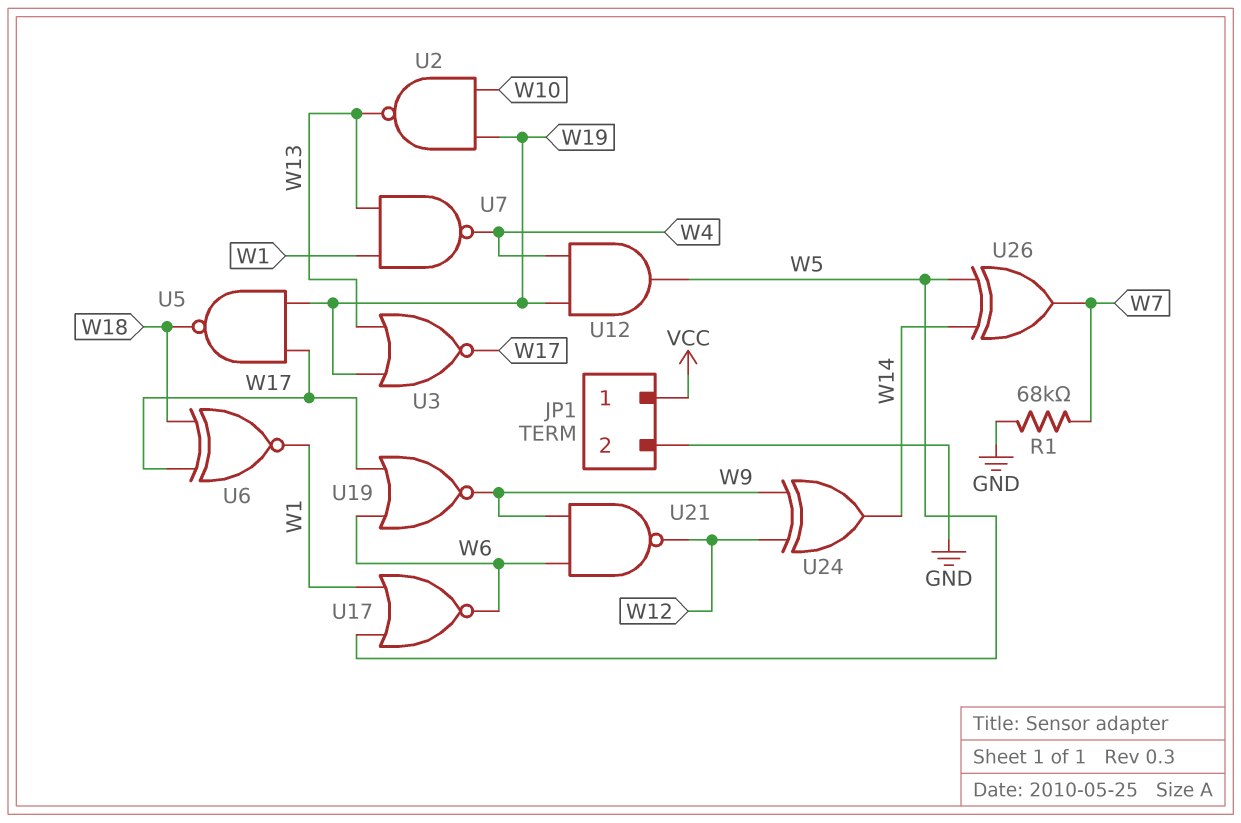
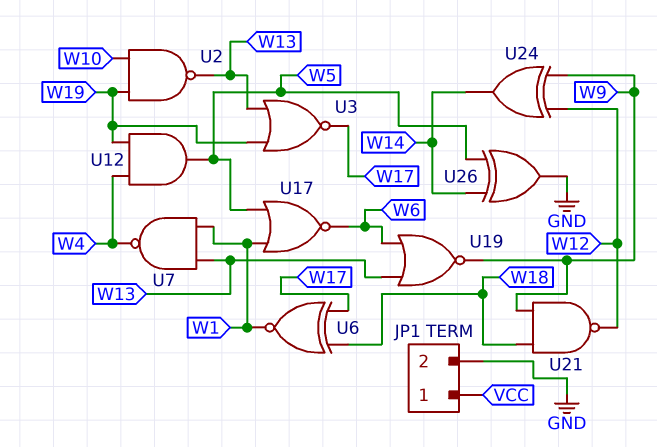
R1: 68k (GND, W7) -> none
U5: NAND (in W17, in W19, out W18) -> none
U19: NOR (in W6, in W17, out W9) -> NOR (in W6, in W13, out W9)
U21: NAND (in W6, in W9, out W12) -> NAND (in W9, in W18, out W12)
U26: XOR (in W5, in W14, out W7) -> XOR (in W5, in W14, out GND)

